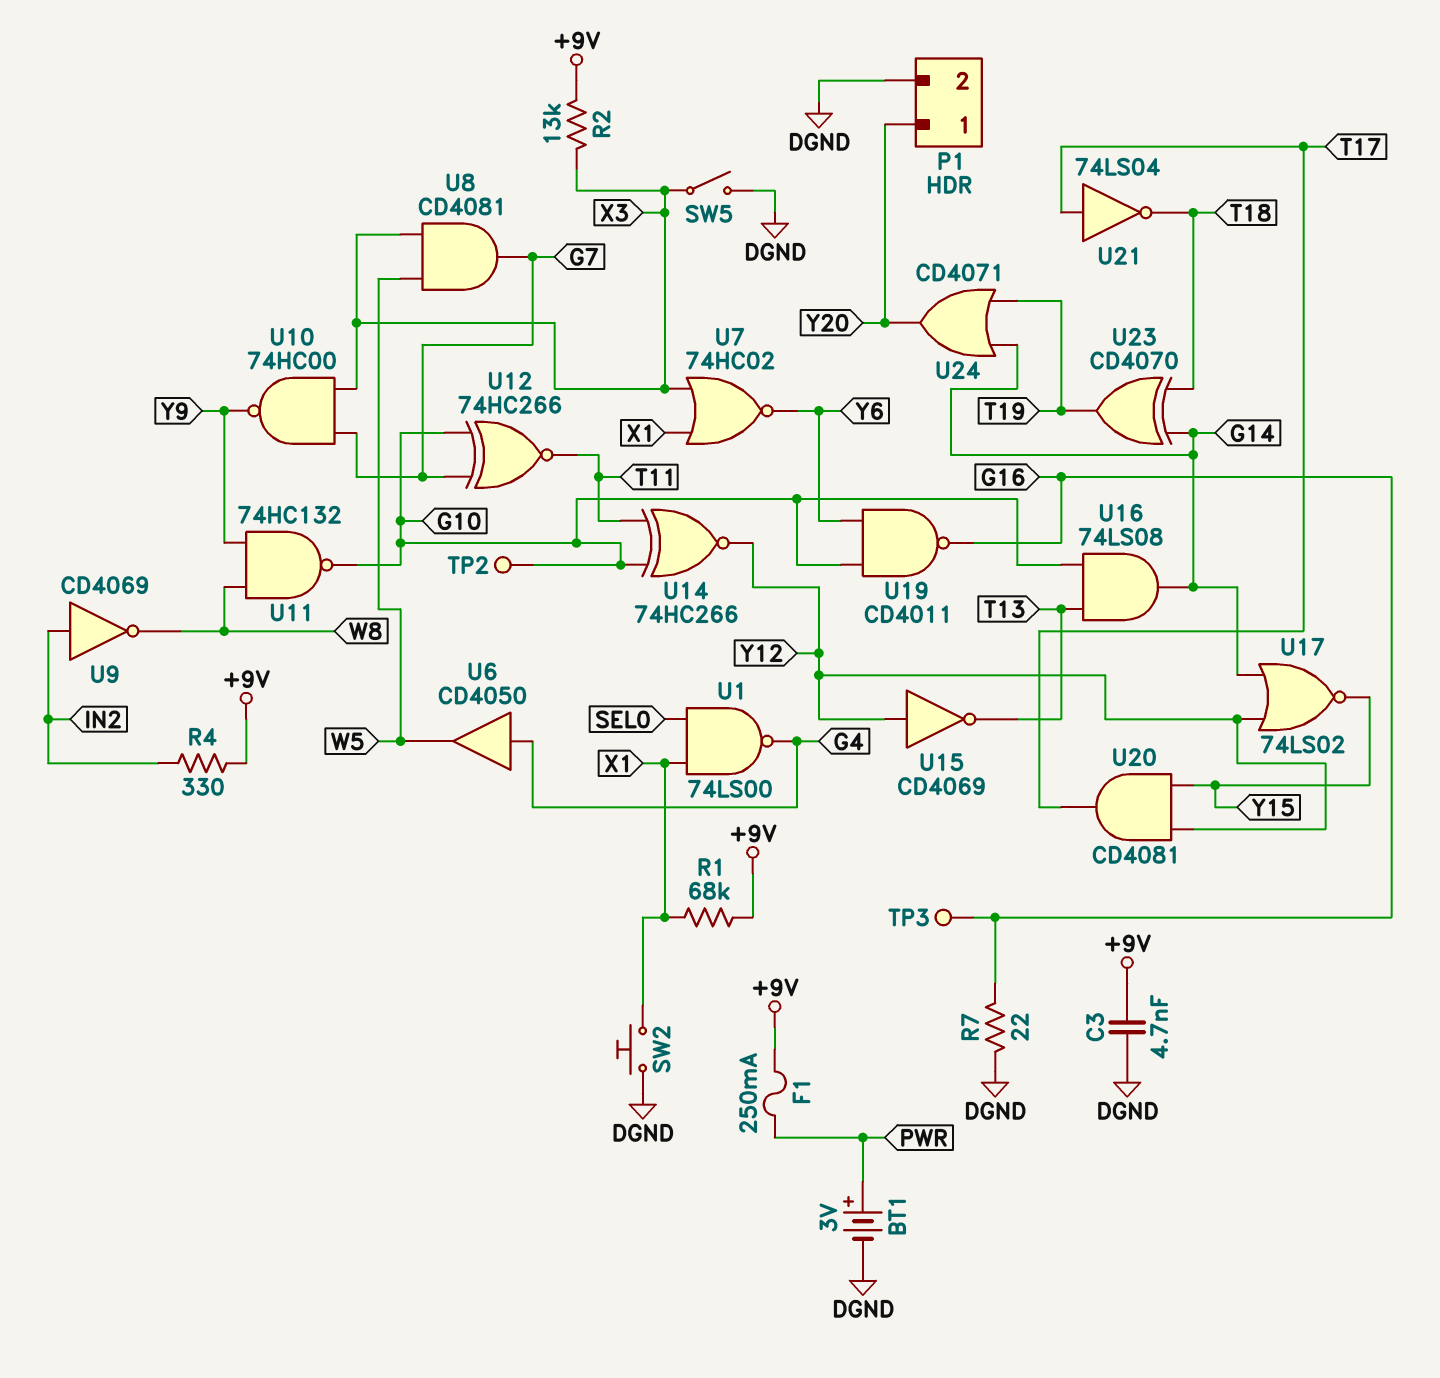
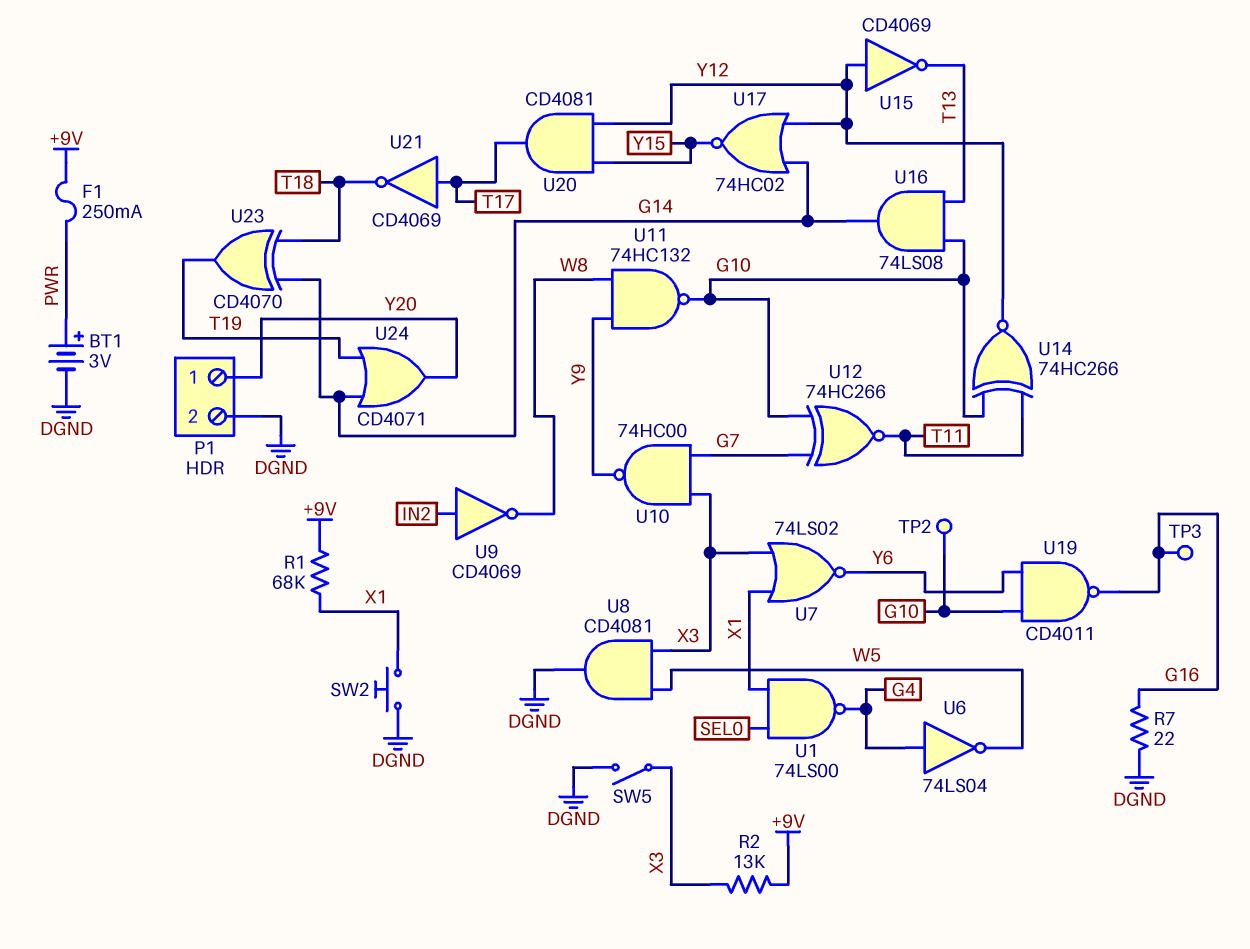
C3: 4.7nF (+9V, DGND) -> none
R4: 330 (+9V, IN2) -> none
U6: buffer CD4050 (in G4, out W5) -> NOT 74LS04 (in G4, out W5)
U7: NOR 74HC02 (in X1, in X3, out Y6) -> NOR 74LS02 (in X1, in X3, out Y6)
U8: AND CD4081 (in W5, in X3, out G7) -> AND CD4081 (in W5, in X3, out DGND)
U17: NOR 74LS02 (in G14, in Y12, out Y15) -> NOR 74HC02 (in G14, in Y12, out Y15)
U21: NOT 74LS04 (in T17, out T18) -> NOT CD4069 (in T17, out T18)

